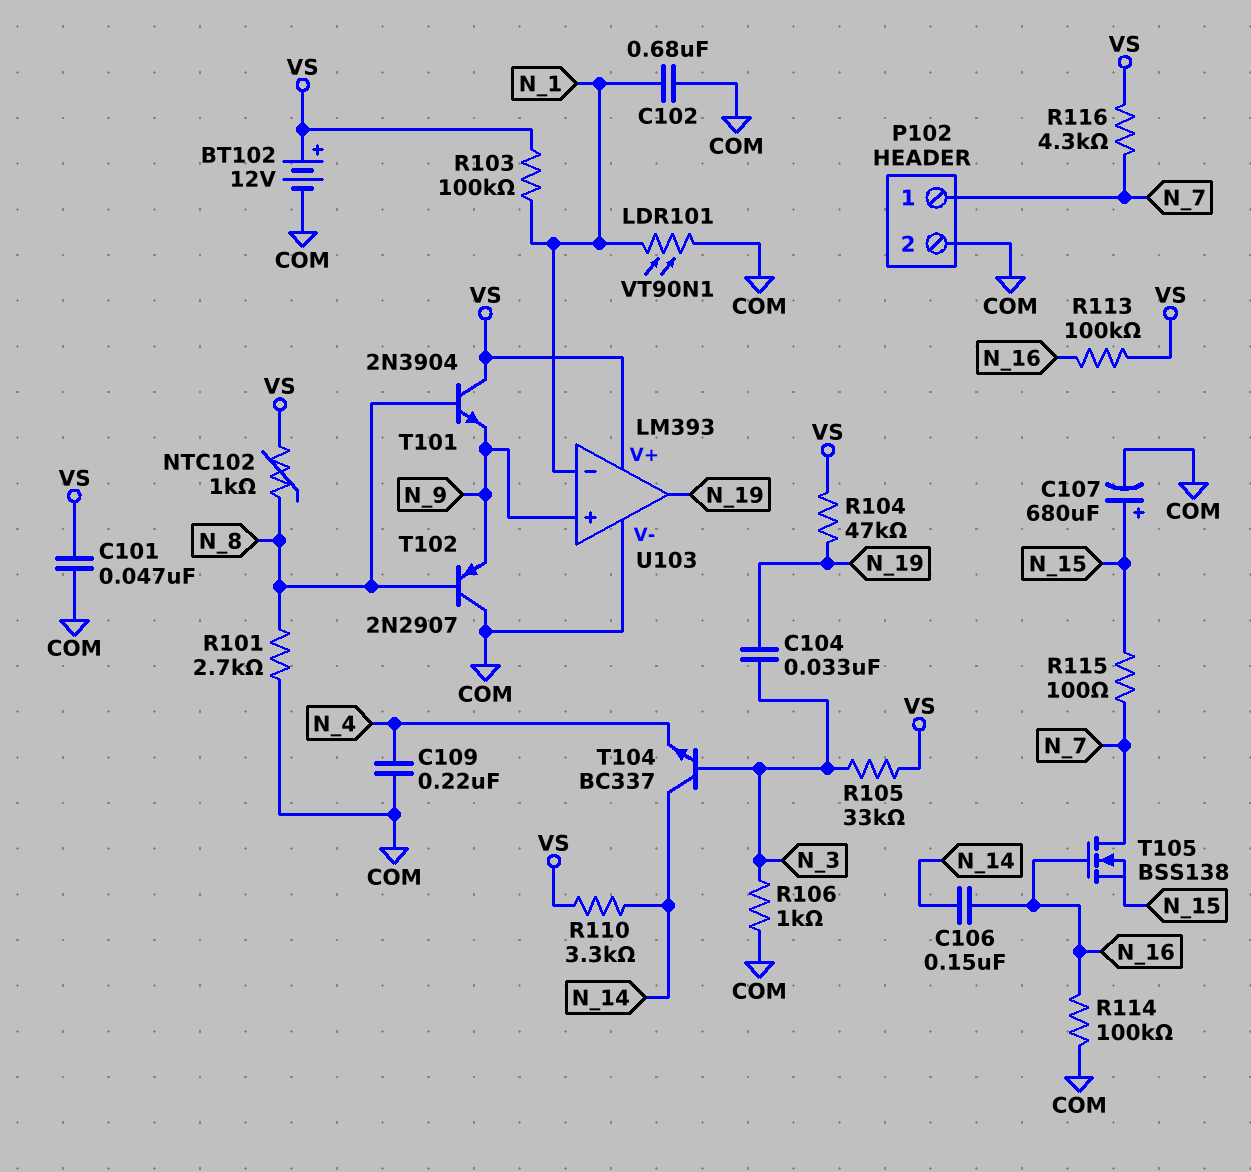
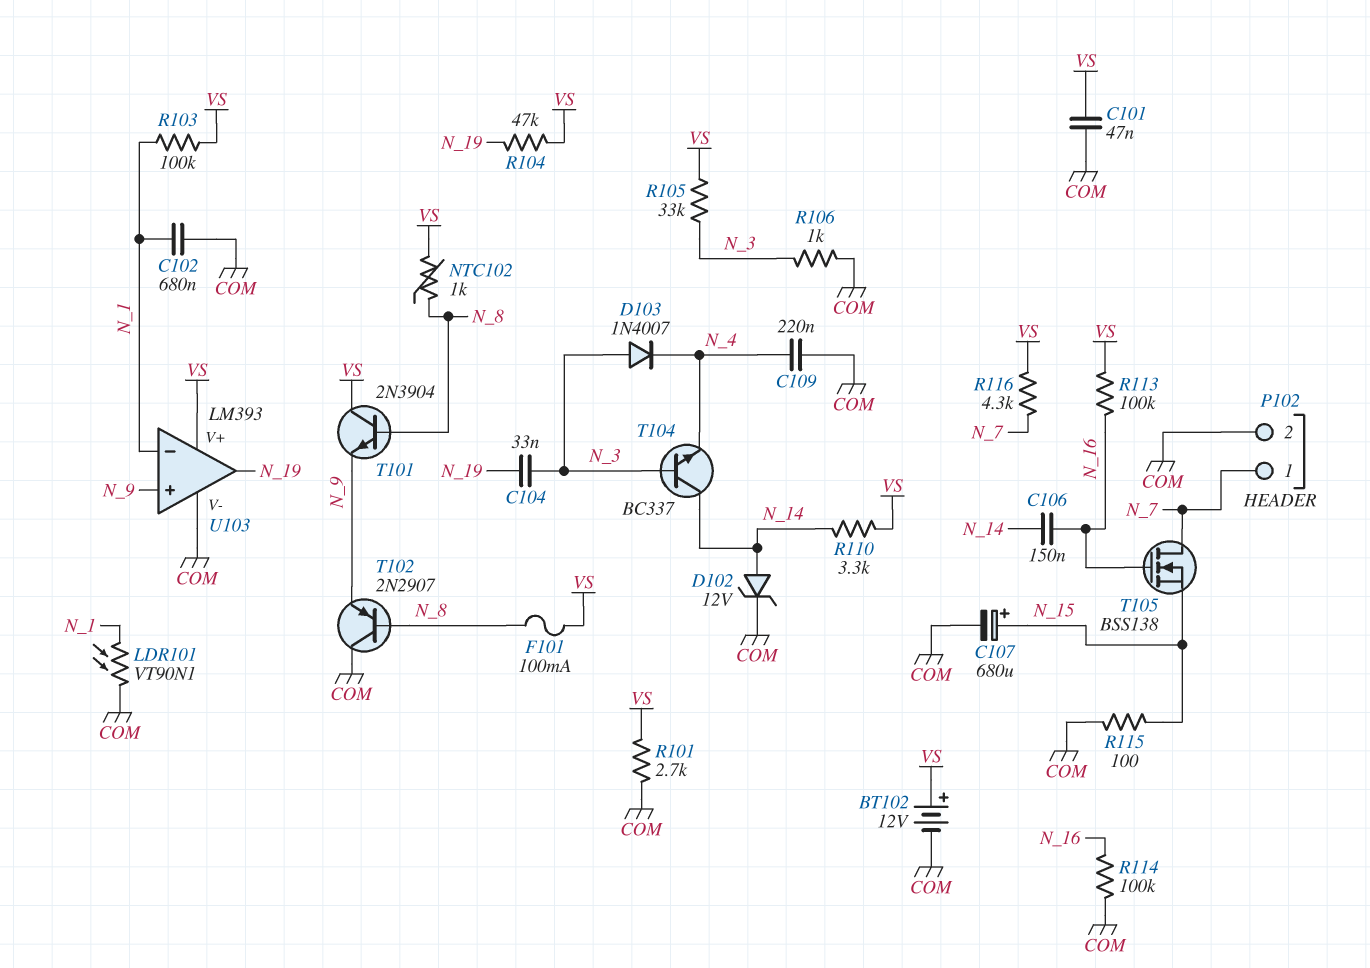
D102: none -> zener 12V (A N_14, K COM)
D103: none -> diode 1N4007 (A N_3, K N_4)
F101: none -> 100mA (N_8, VS)
R101: 2.7k (COM, N_8) -> 2.7k (COM, VS)
R115: 100 (N_7, N_15) -> 100 (COM, N_15)

